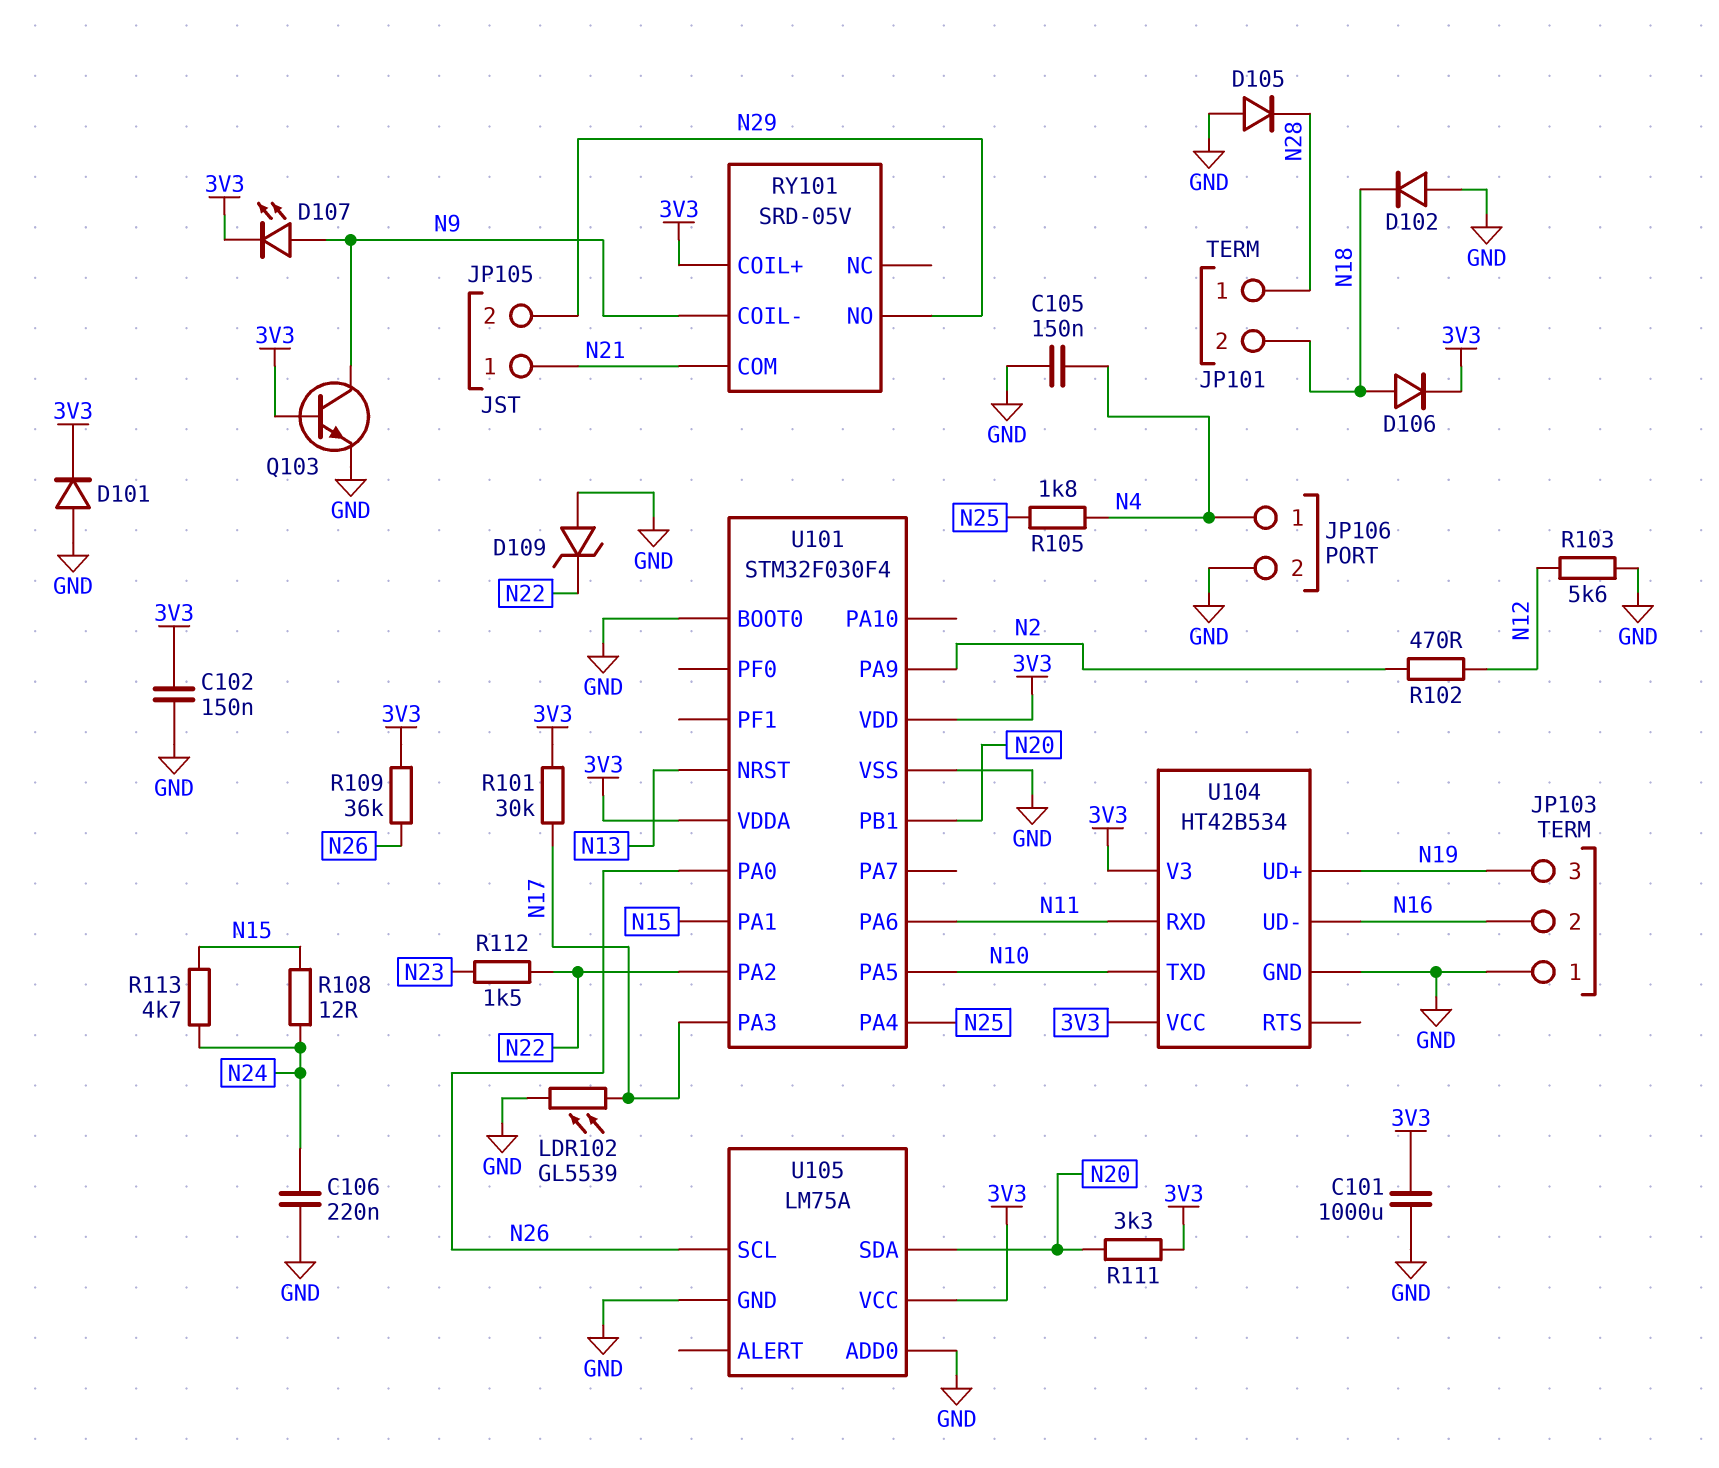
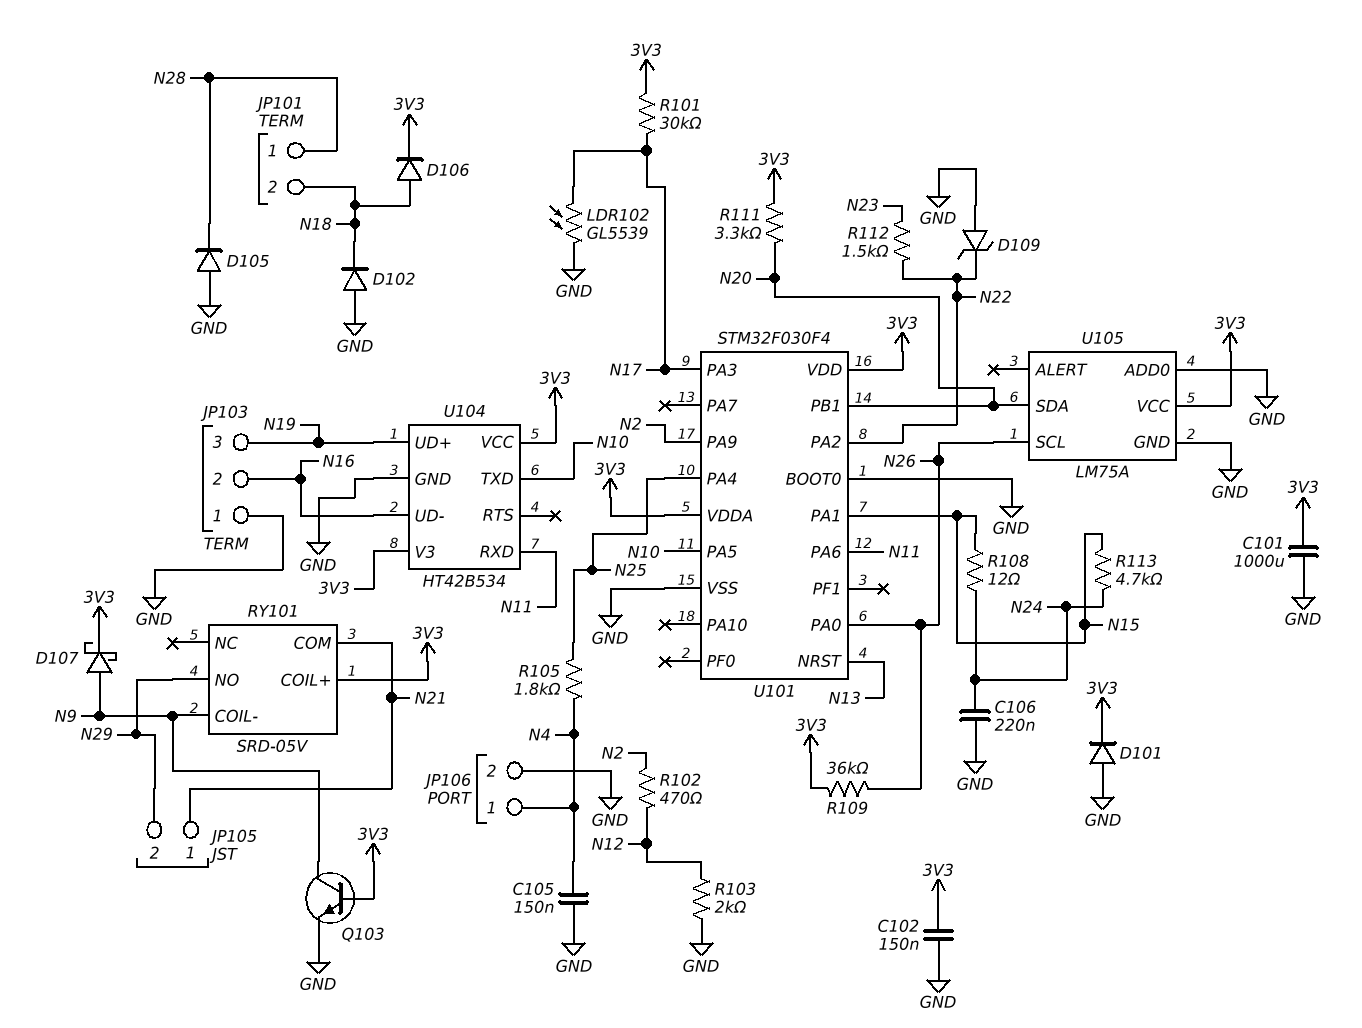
D107: LED (A N9, K 3V3) -> schottky (A N9, K 3V3)
R103: 5.6k (GND, N12) -> 2k (GND, N12)

